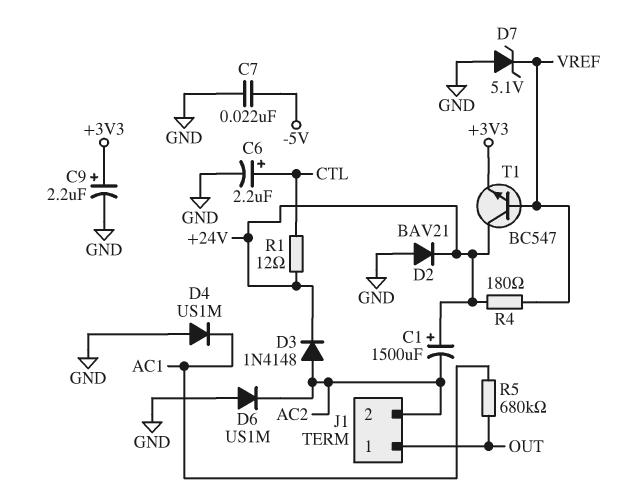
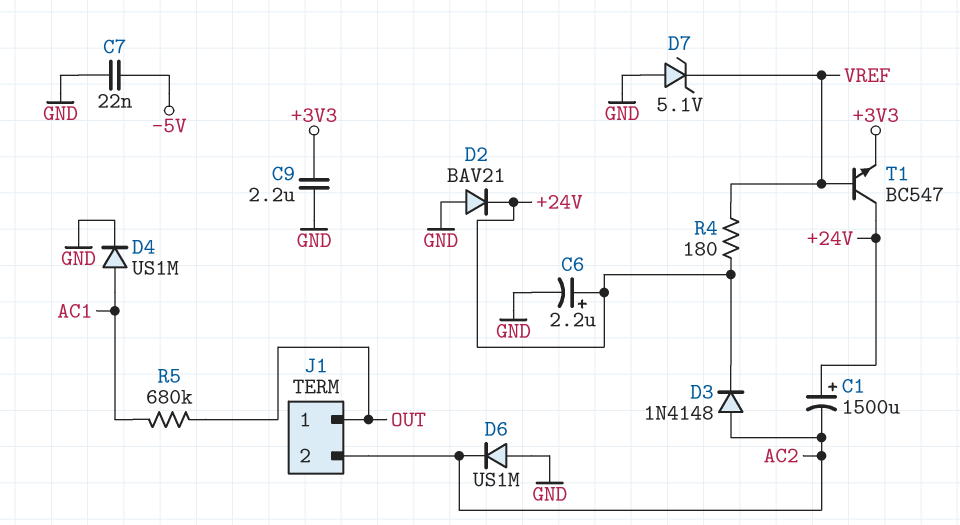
C6: 2.2uF (plus CTL, minus GND) -> 2.2uF (plus +24V, minus GND)
C9: 2.2uF (plus +3V3, minus GND) -> 2.2uF (+3V3, GND)
D4: diode US1M (A GND, K AC1) -> diode US1M (A AC1, K GND)
R1: 12 (+24V, CTL) -> none

